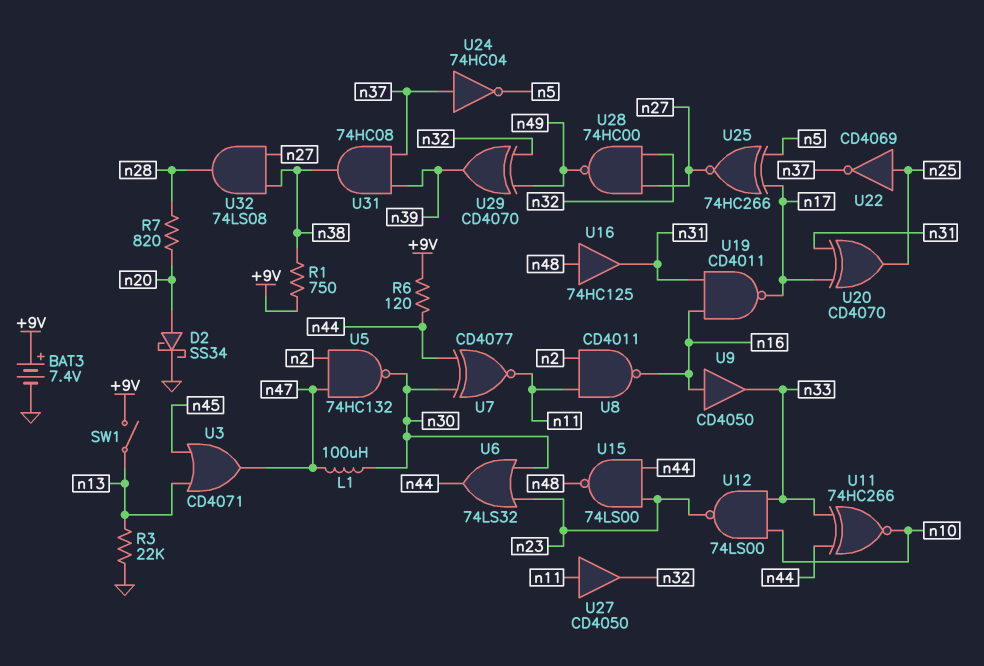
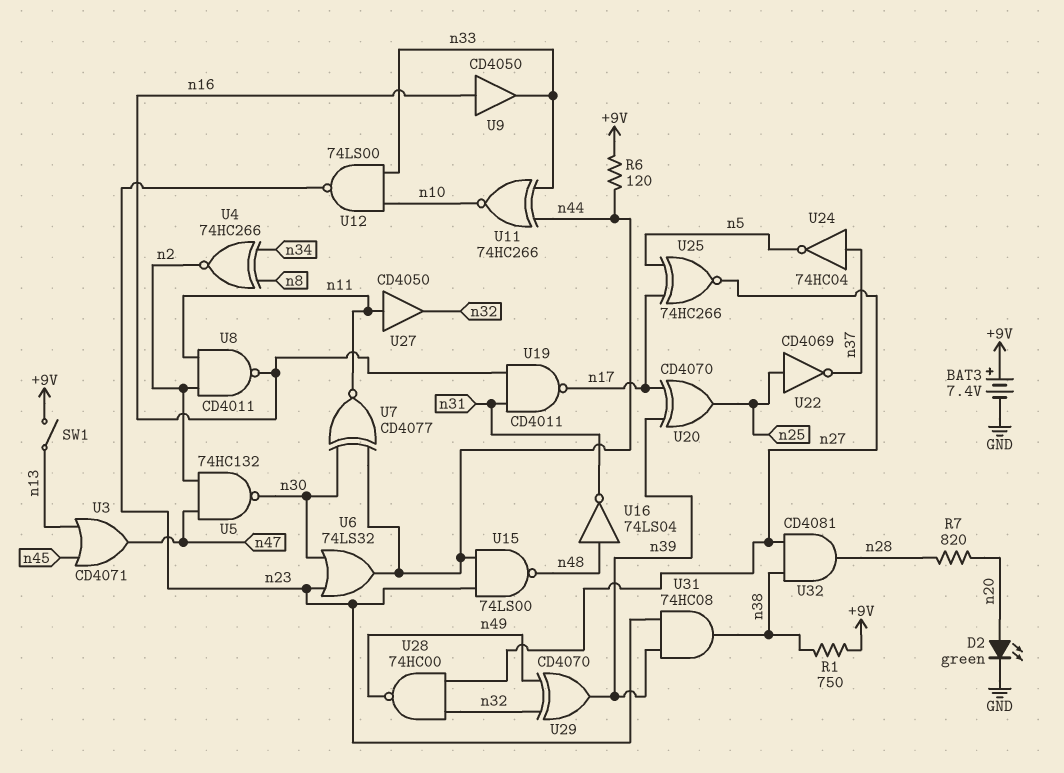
D2: schottky SS34 (A n20, K GND) -> LED green (A n20, K GND)
L1: 100uH (n30, n47) -> none
R3: 22k (GND, n13) -> none
U4: none -> XNOR 74HC266 (in n8, in n34, out n2)
U16: buffer 74HC125 (in n48, out n31) -> NOT 74LS04 (in n48, out n31)
U20: XOR CD4070 (in n17, in n31, out n25) -> XOR CD4070 (in n17, in n39, out n25)
U31: AND 74HC08 (in n37, in n39, out n38) -> AND 74HC08 (in n23, in n39, out n38)
U32: AND 74LS08 (in n27, in n38, out n28) -> AND CD4081 (in n27, in n38, out n28)

